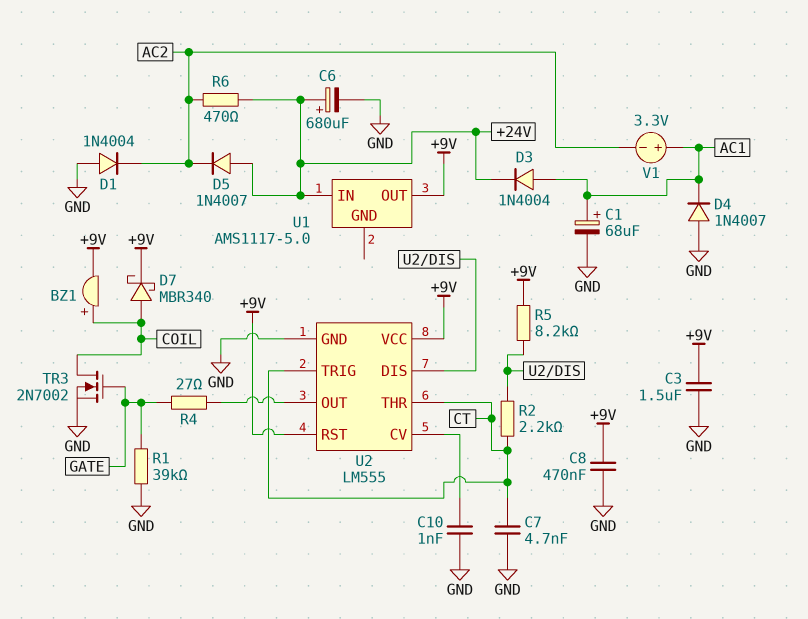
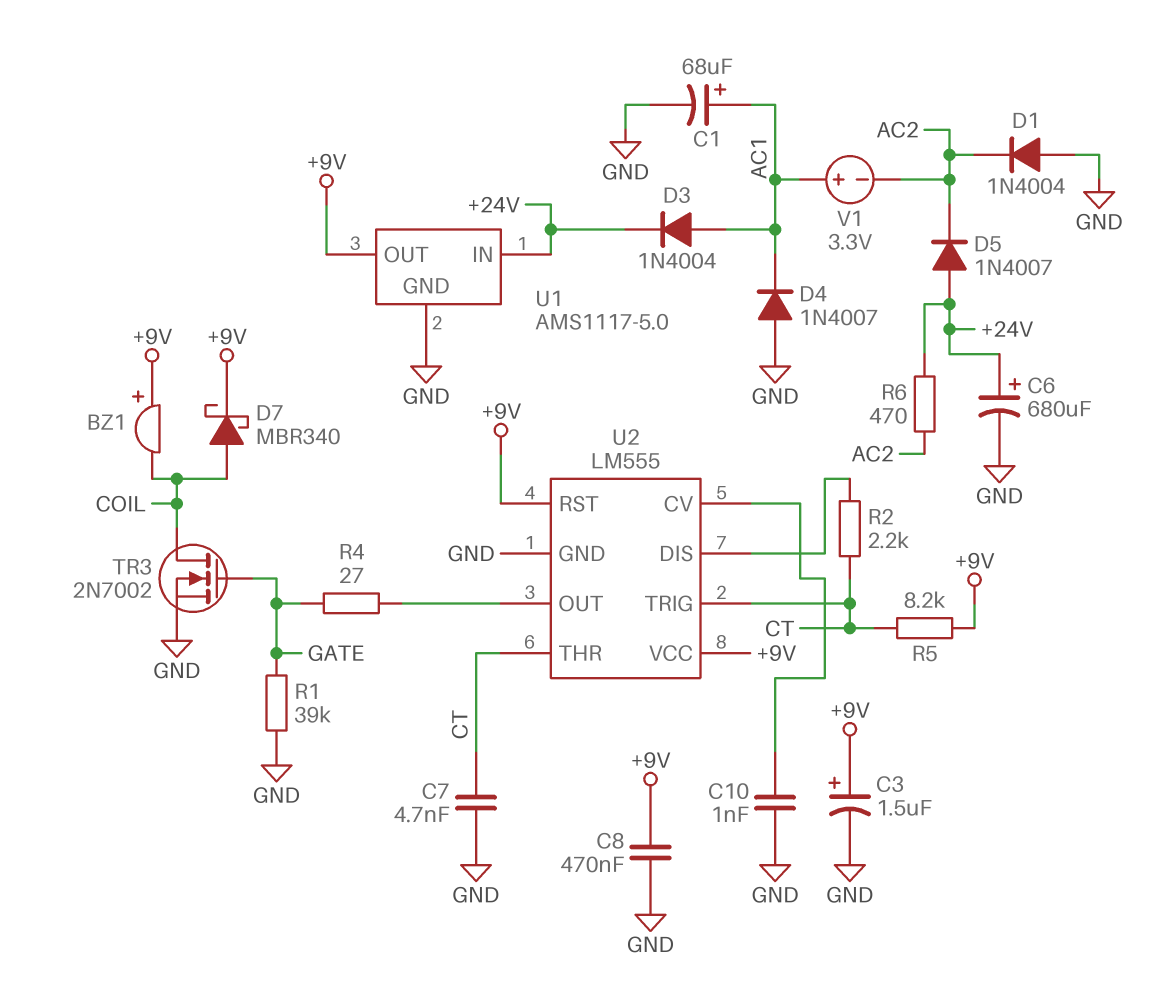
BZ1: buzzer (plus COIL, minus +9V) -> buzzer (plus +9V, minus COIL)
C3: 1.5uF (+9V, GND) -> 1.5uF (plus +9V, minus GND)
R5: 8.2k (+9V, U2/DIS) -> 8.2k (+9V, CT)
U1 pin GND: none -> GND

